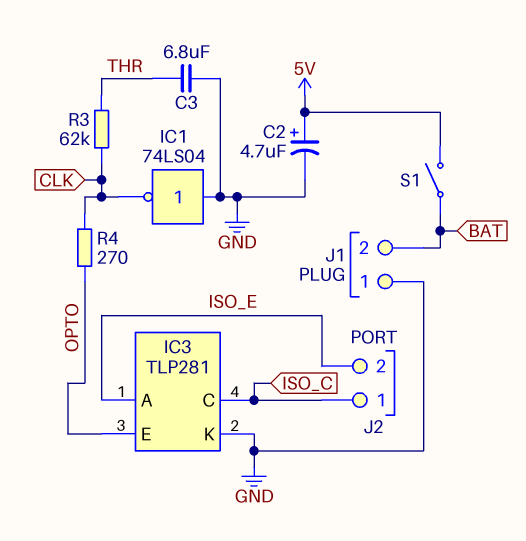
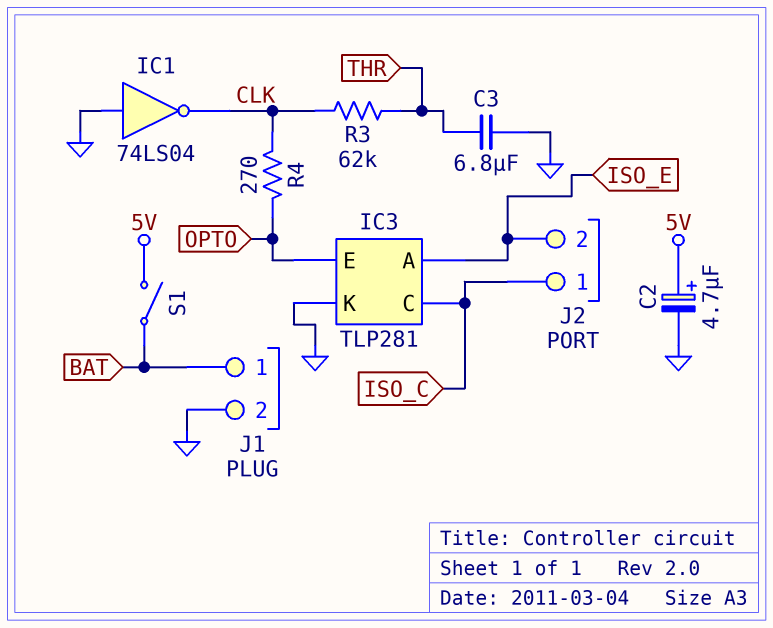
J1 pin 1: GND -> BAT
J1 pin 2: BAT -> GND

